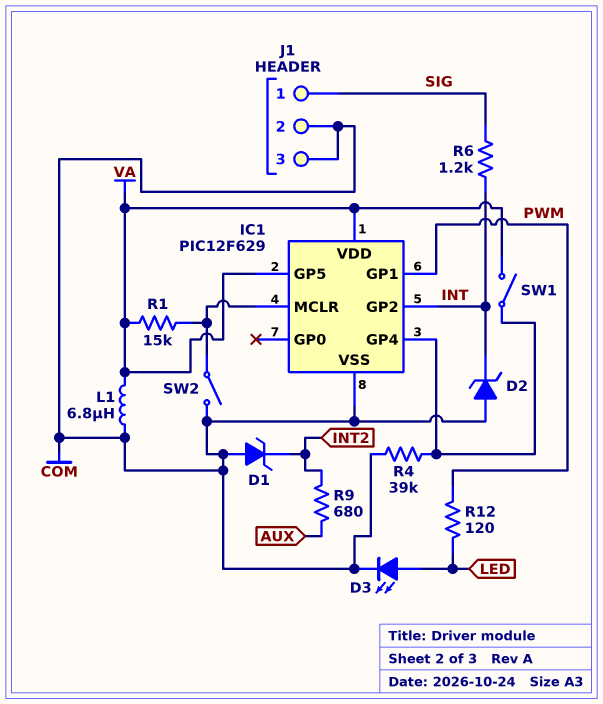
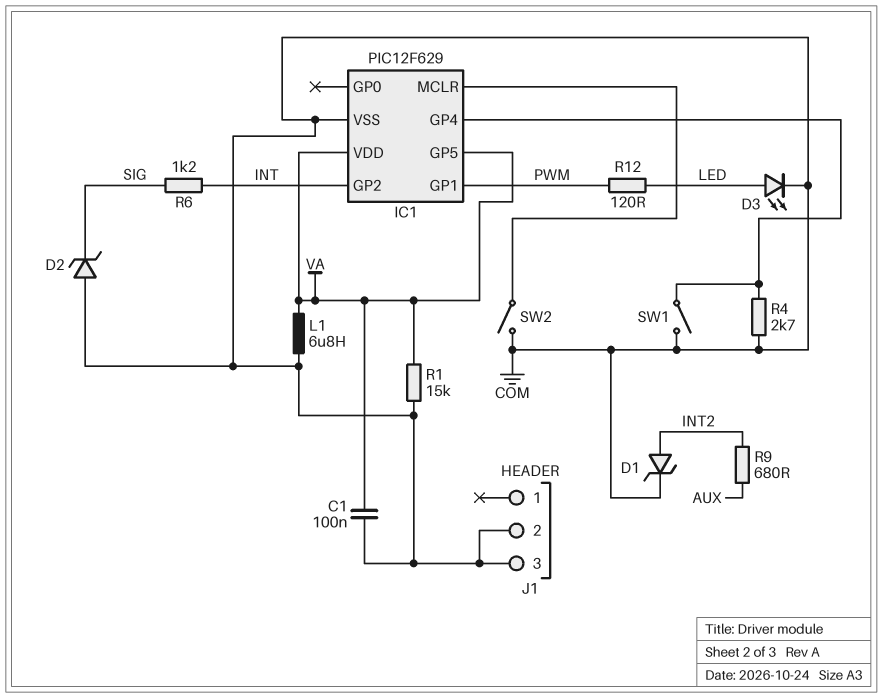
C1: none -> 100nF (COM, VA)
D1: zener (A COM, K INT2) -> zener (A INT2, K COM)
D2: zener (A COM, K INT) -> zener (A COM, K SIG)
J1 pin 1: SIG -> none
R1: 15k (IC1/MCLR, VA) -> 15k (COM, VA)
R4: 39k (COM, IC1/GP4) -> 2.7k (COM, IC1/GP4)
SW1: switch (IC1/GP4, VA) -> switch (COM, IC1/GP4)

